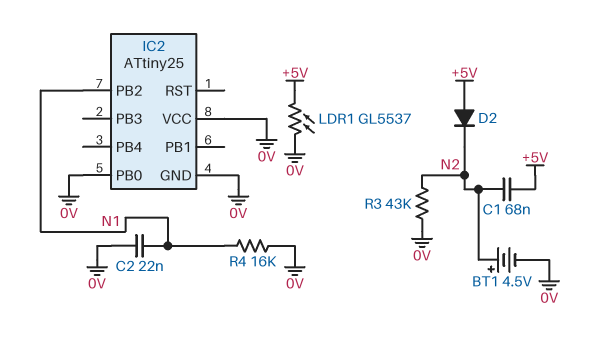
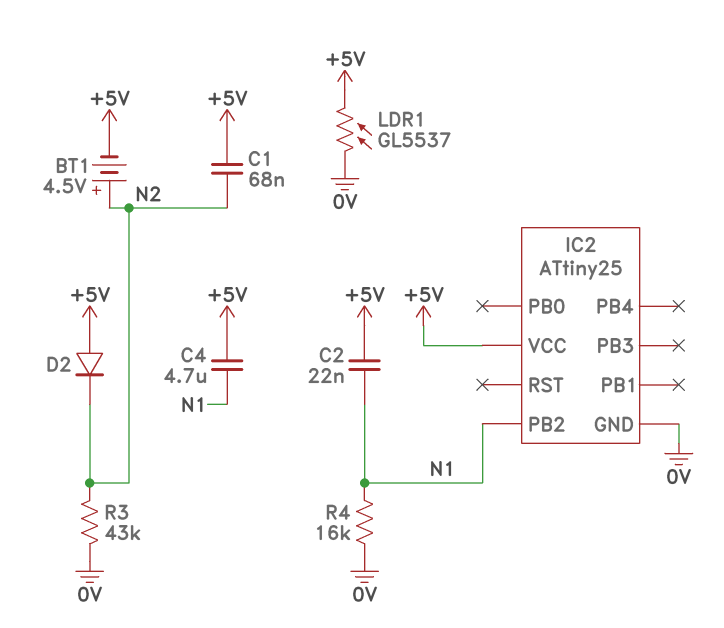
BT1: 4.5V (plus N2, minus 0V) -> 4.5V (plus N2, minus +5V)
C2: 22nF (0V, N1) -> 22nF (+5V, N1)
C4: none -> 4.7uF (+5V, N1)
IC2 pin PB0: 0V -> none
IC2 pin VCC: 0V -> +5V

